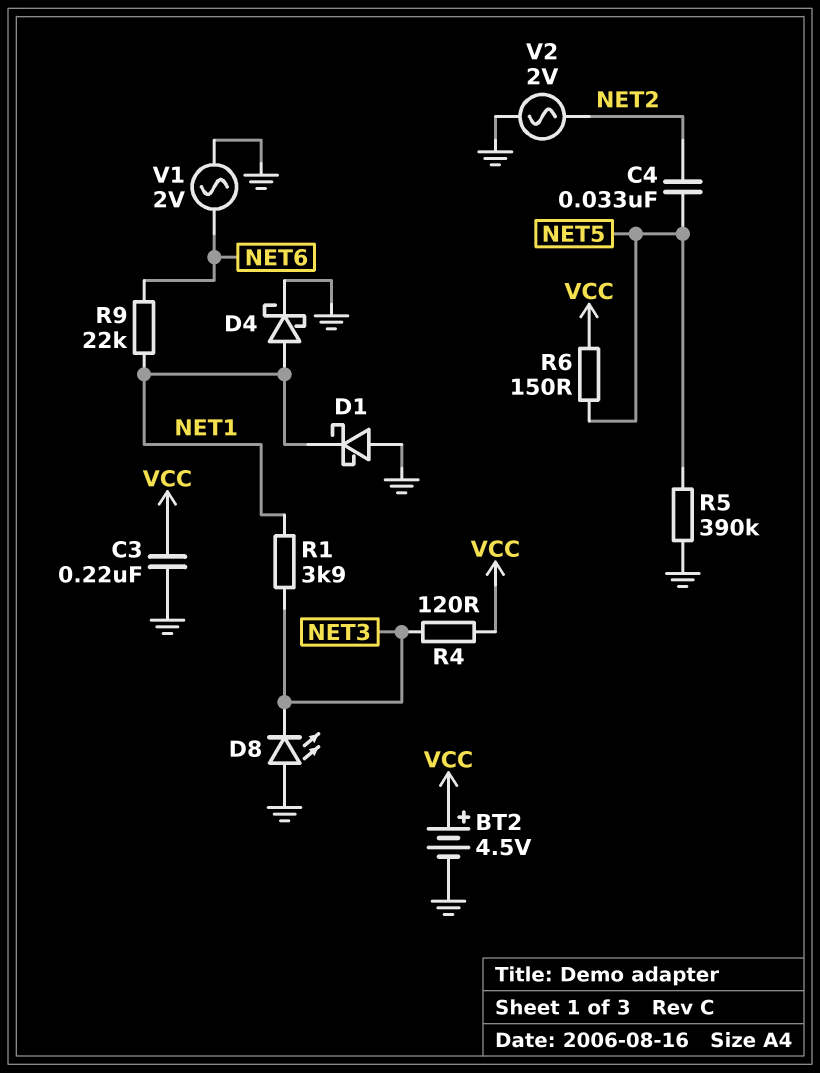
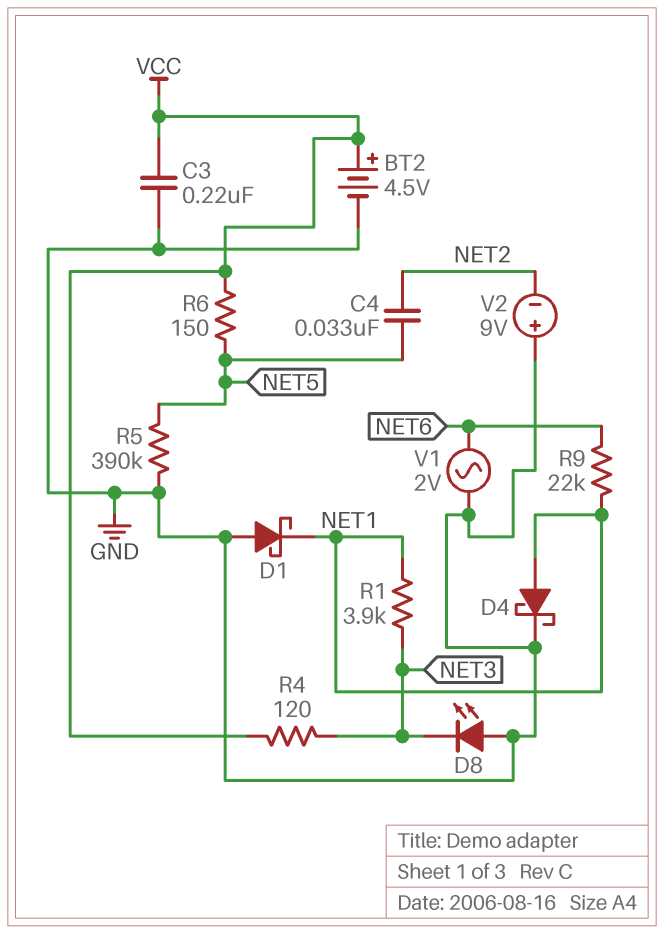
V2: AC 2V (GND, NET2) -> 9V (plus GND, minus NET2)

